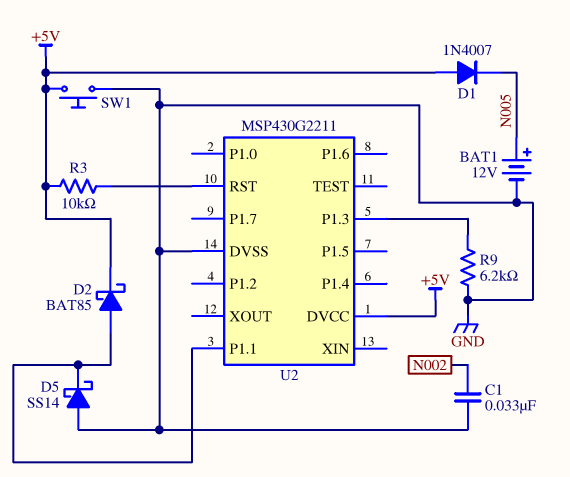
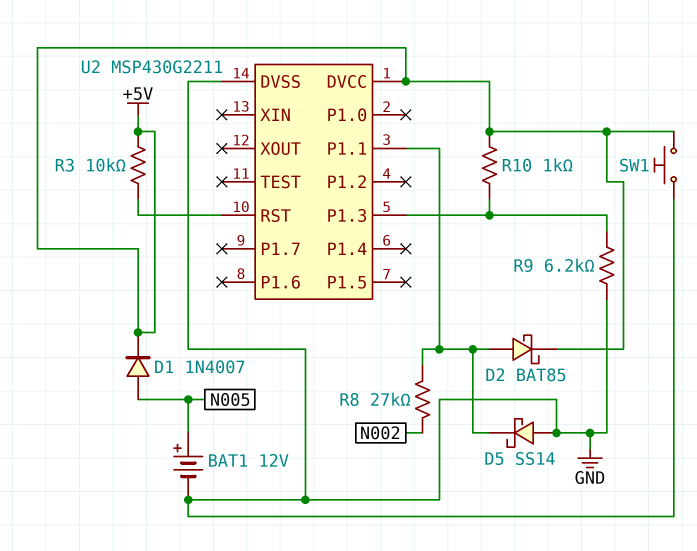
C1: 33nF (GND, N002) -> none
D1: diode 1N4007 (A +5V, K N005) -> diode 1N4007 (A N005, K +5V)
R8: none -> 27k (N002, U2/P1.1)
R10: none -> 1k (+5V, U2/P1.3)

